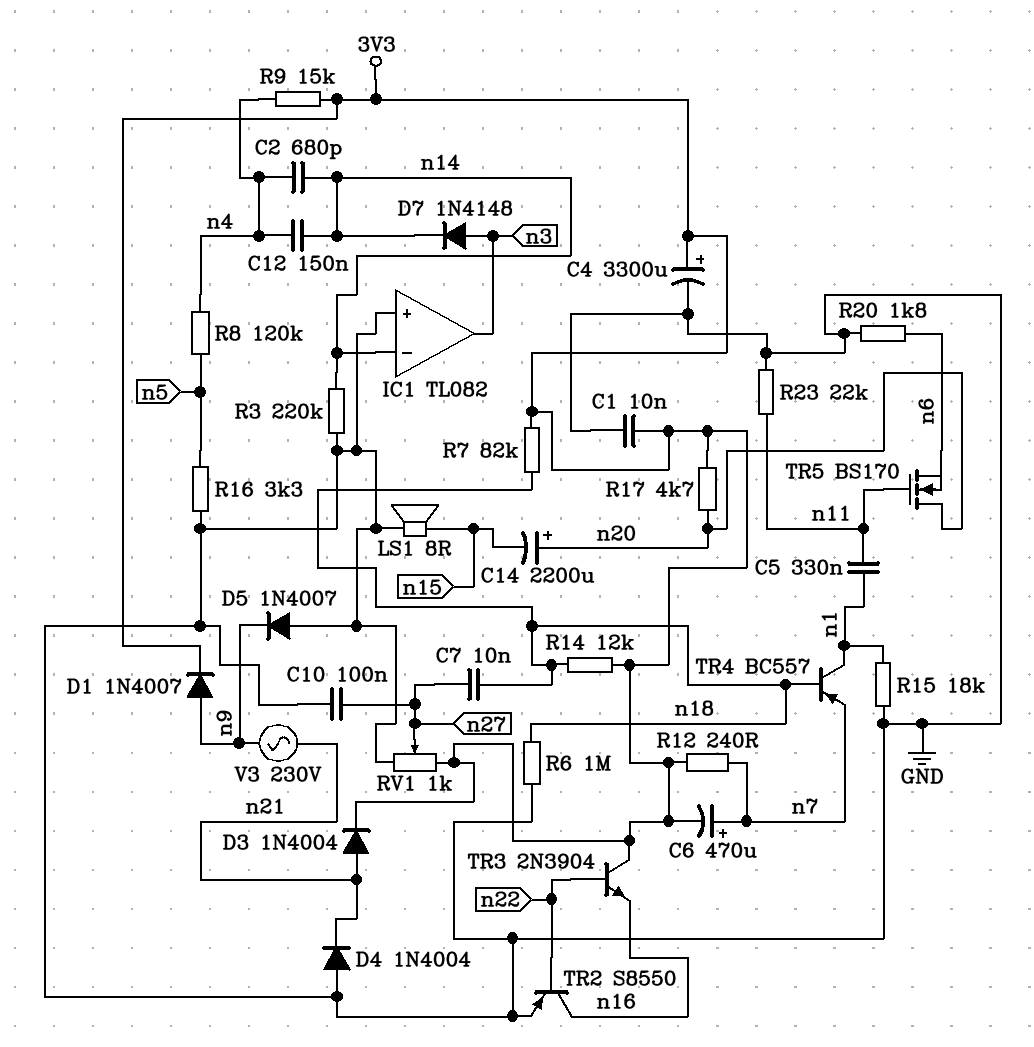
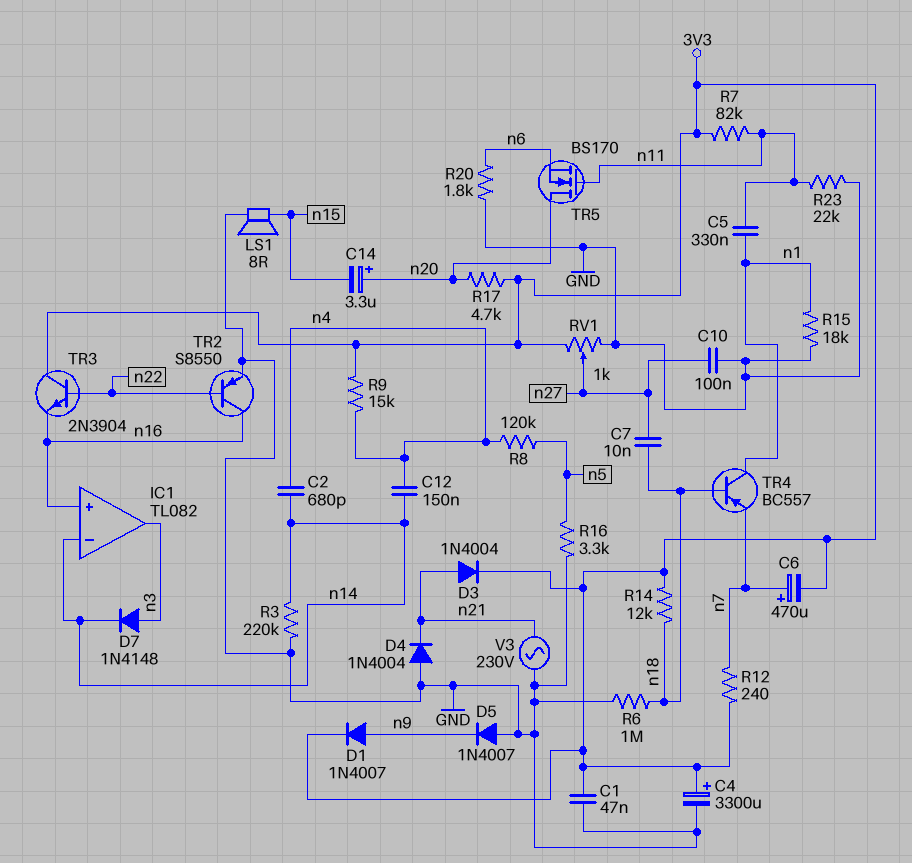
C1: 10nF (3V3, GND) -> 47nF (3V3, GND)
C14: 2200uF (plus n20, minus n15) -> 3.3uF (plus n20, minus n15)
IC1 pin in+: GND -> n16
R7: 82k (3V3, n18) -> 82k (3V3, n11)
V3: AC 230V (n9, n21) -> AC 230V (GND, n21)

